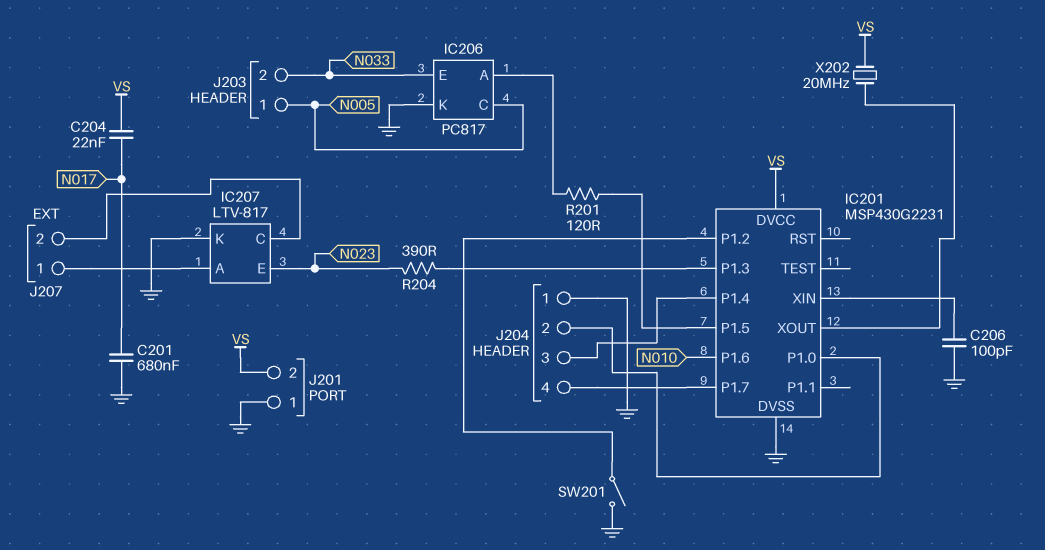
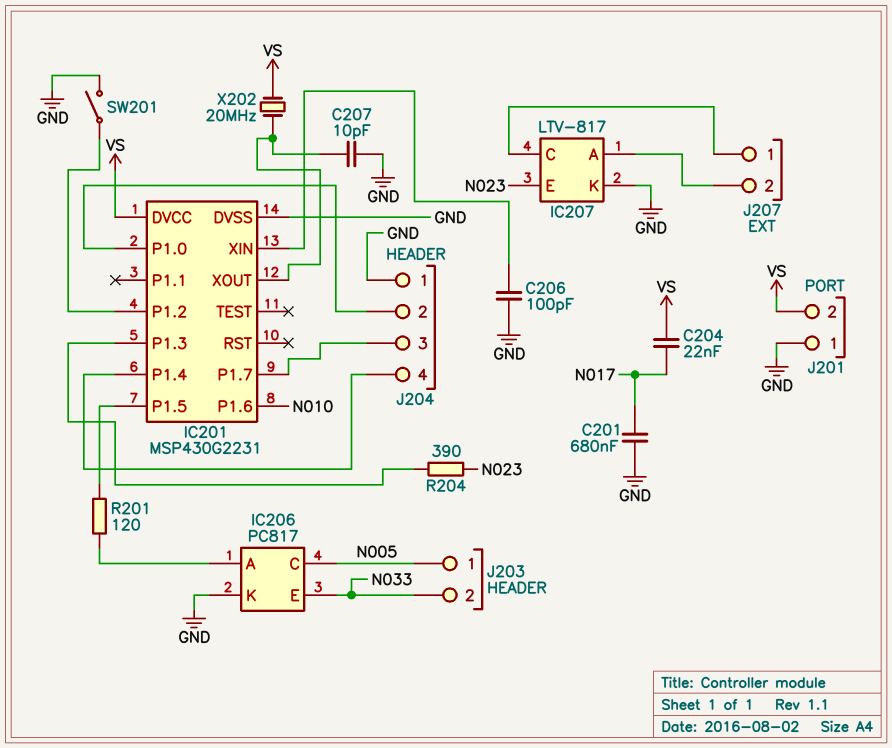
C207: none -> 10pF (GND, IC201/XOUT)
J204 pin 3: IC201/P1.4 -> IC201/P1.7
J204 pin 4: IC201/P1.7 -> IC201/P1.4
J207 pin 1: IC207/A -> IC207/C
J207 pin 2: IC207/C -> IC207/A

